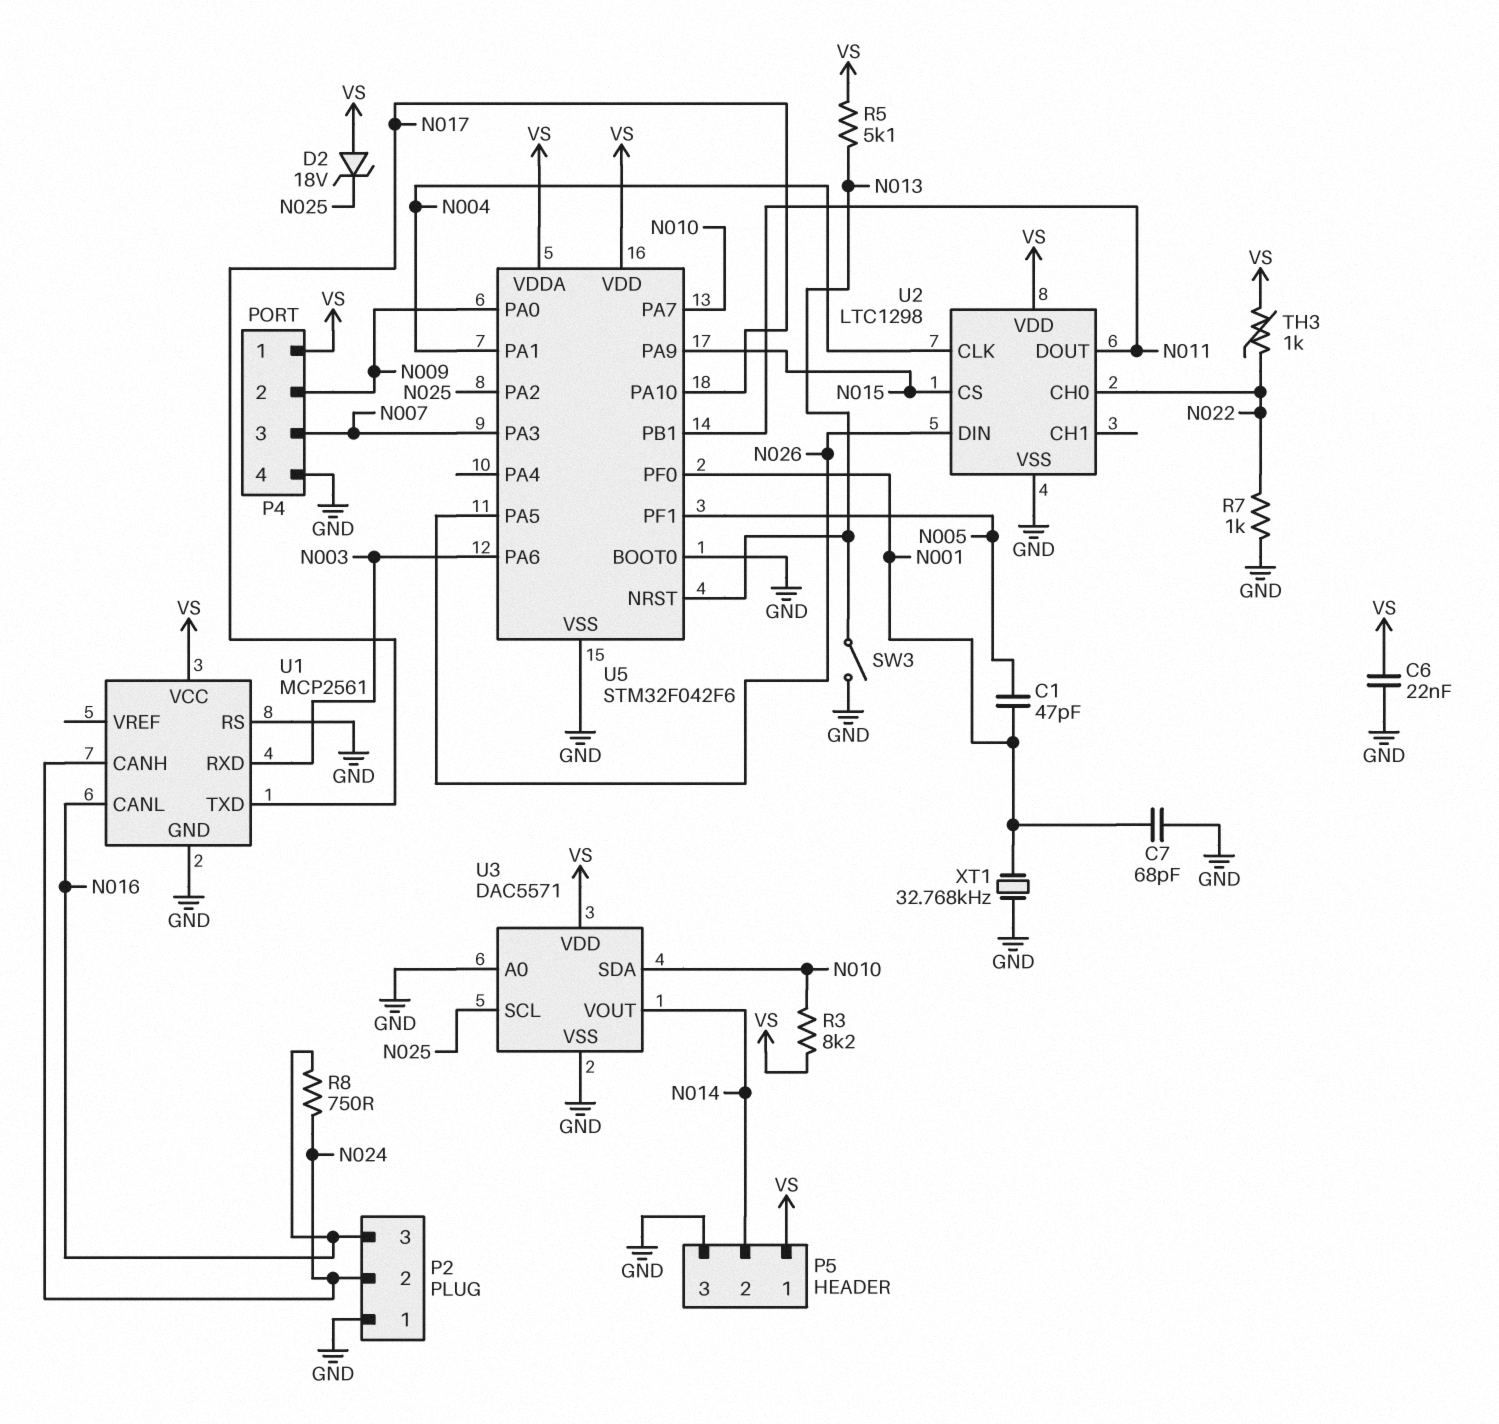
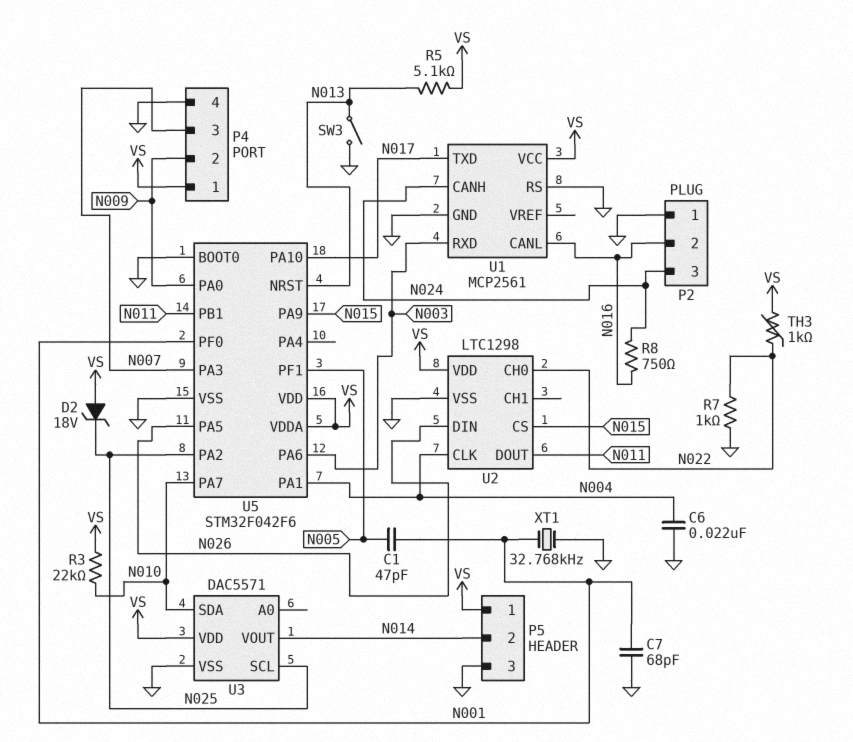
C6: 22nF (GND, VS) -> 22nF (GND, N004)
P2 pin 2: N024 -> N016
P2 pin 3: N016 -> N024
R3: 8.2k (N010, VS) -> 22k (N010, VS)
U3 pin A0: GND -> none

